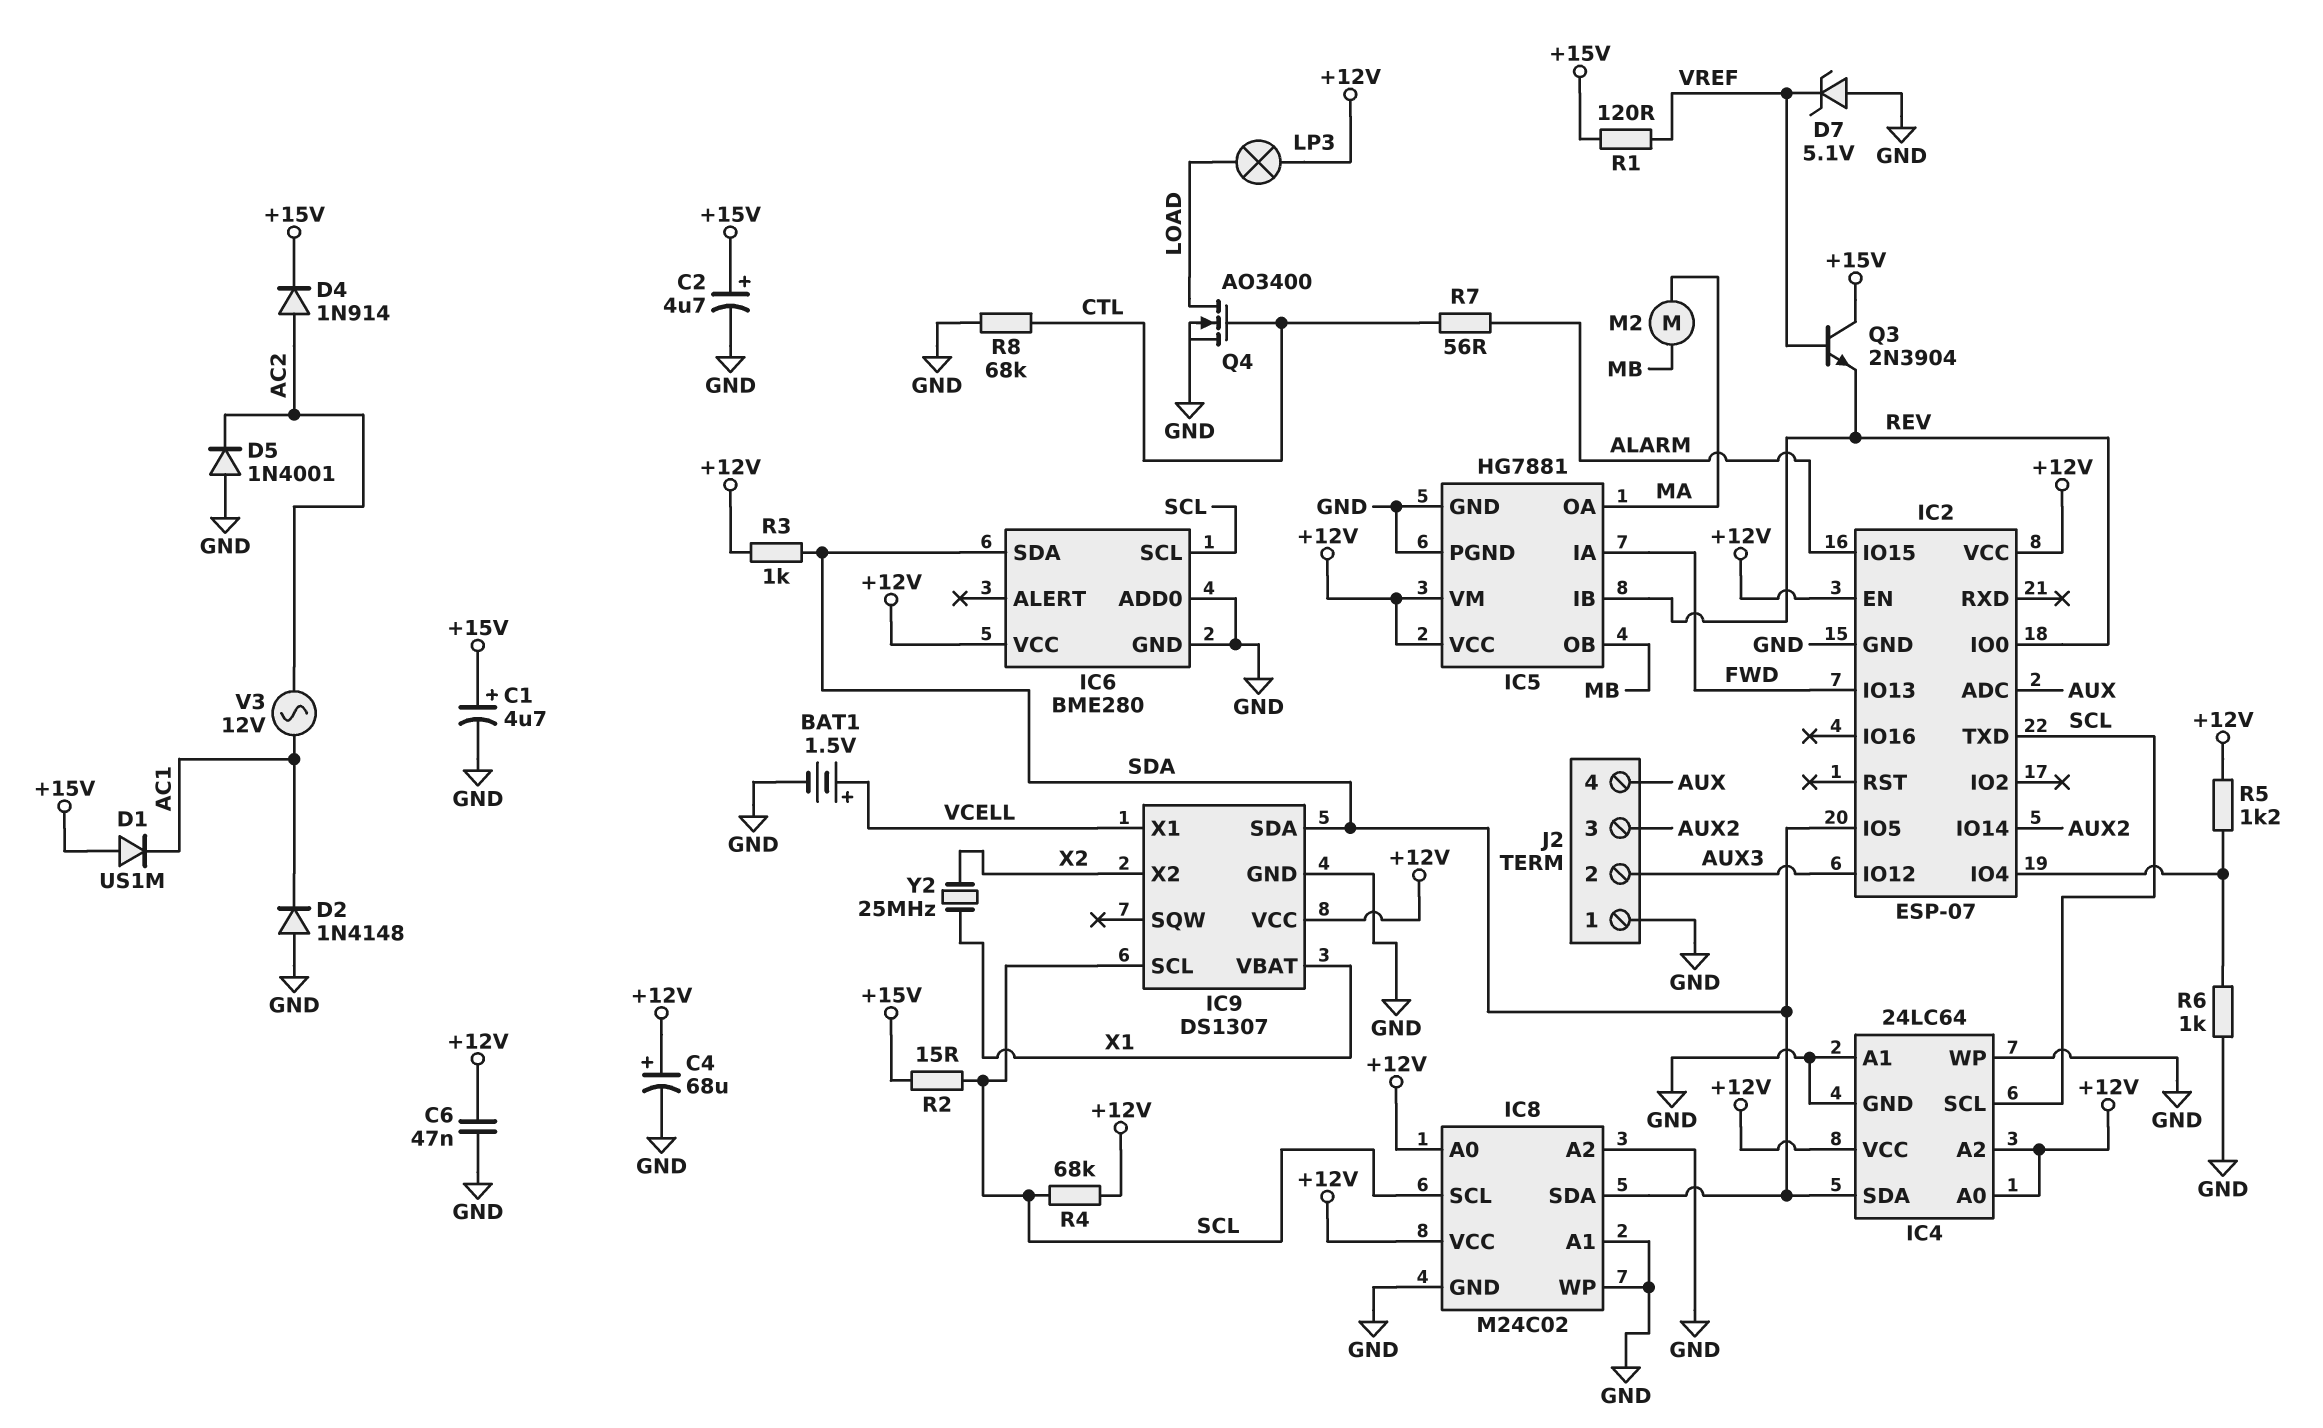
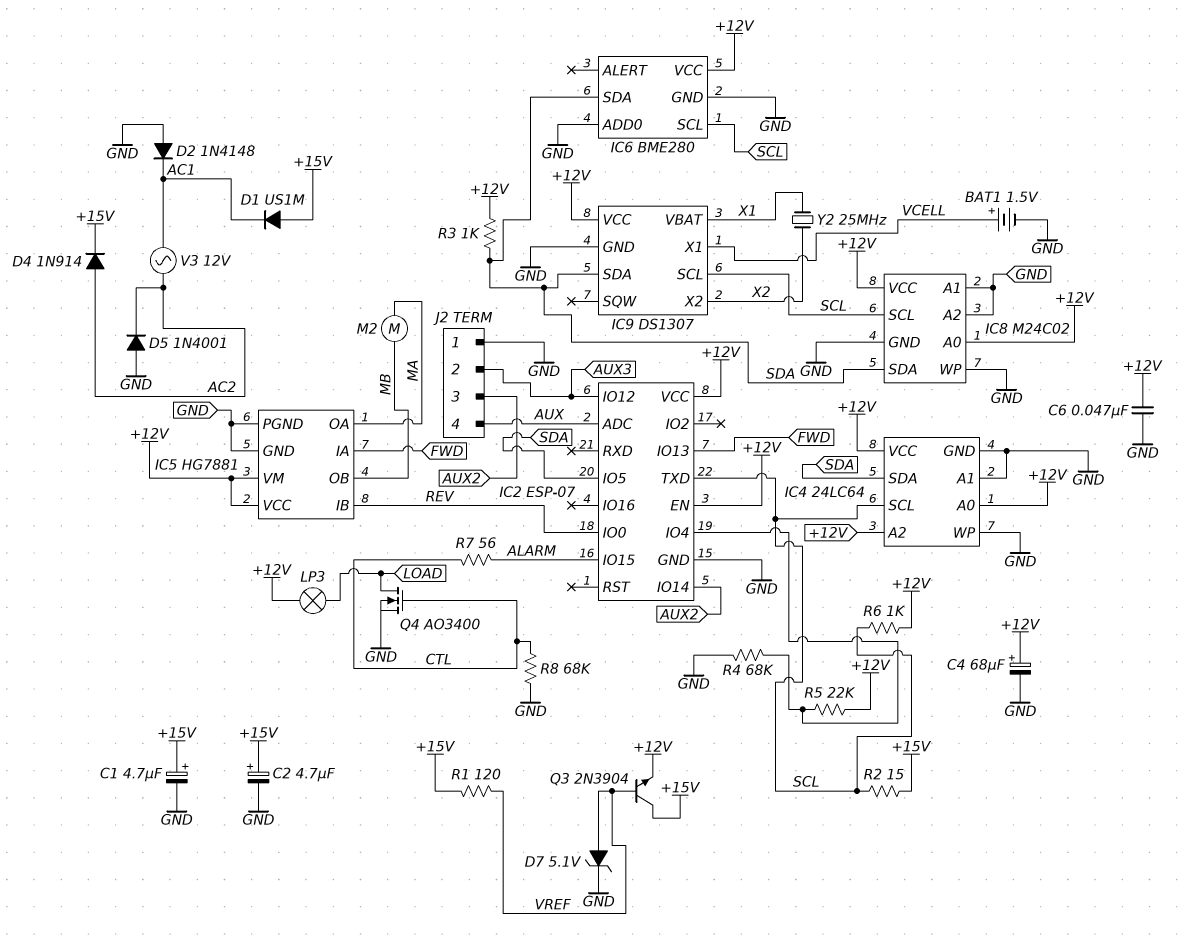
D7: zener 5.1V (A GND, K VREF) -> zener 5.1V (A VREF, K GND)
Q3: NPN 2N3904 (B VREF, C +15V, E REV) -> NPN 2N3904 (B VREF, C +15V, E +12V)
R4: 68k (+12V, SCL) -> 68k (GND, IC2/IO4)
R5: 1.2k (+12V, IC2/IO4) -> 22k (+12V, IC2/IO4)
R6: 1k (GND, IC2/IO4) -> 1k (+12V, SCL)

